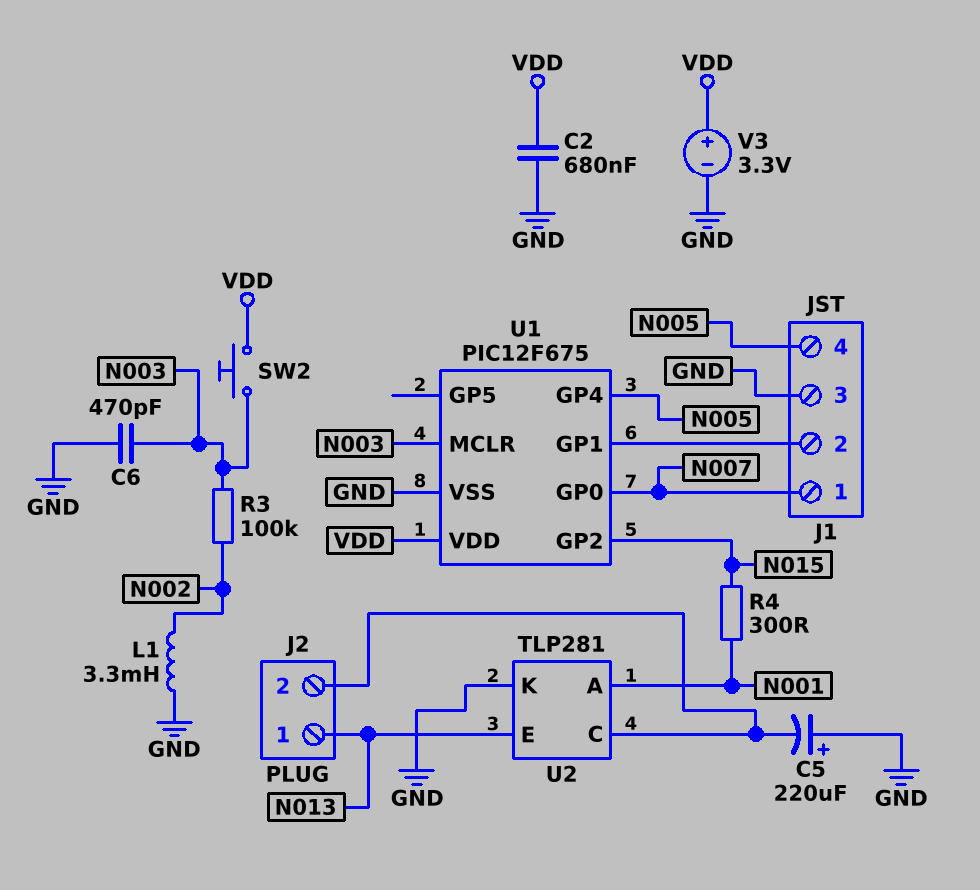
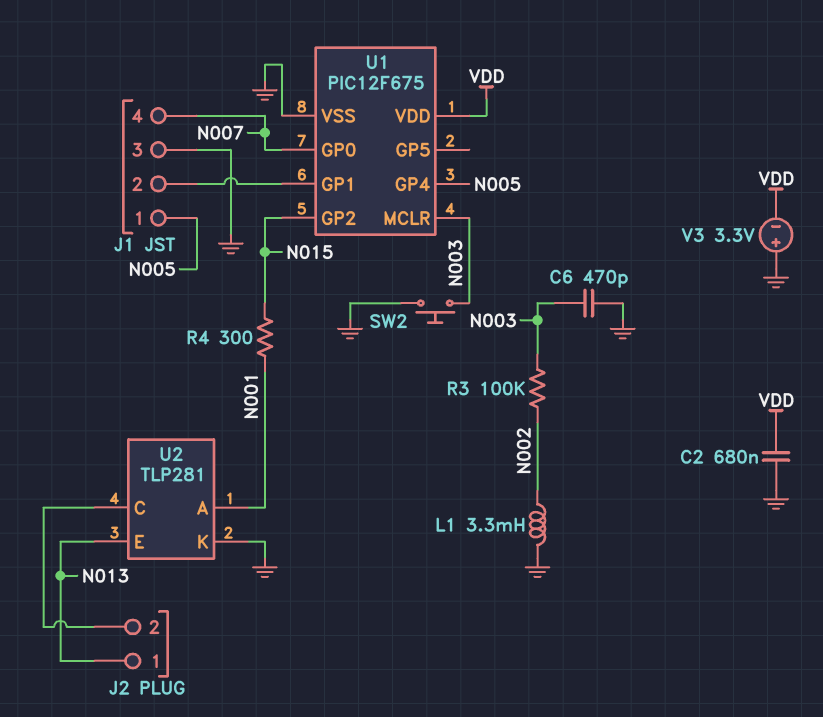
C5: 220uF (plus GND, minus J2/2) -> none
J1 pin 1: N007 -> N005
J1 pin 4: N005 -> N007
SW2: button (N003, VDD) -> button (GND, N003)
V3: 3.3V (plus VDD, minus GND) -> 3.3V (plus GND, minus VDD)

